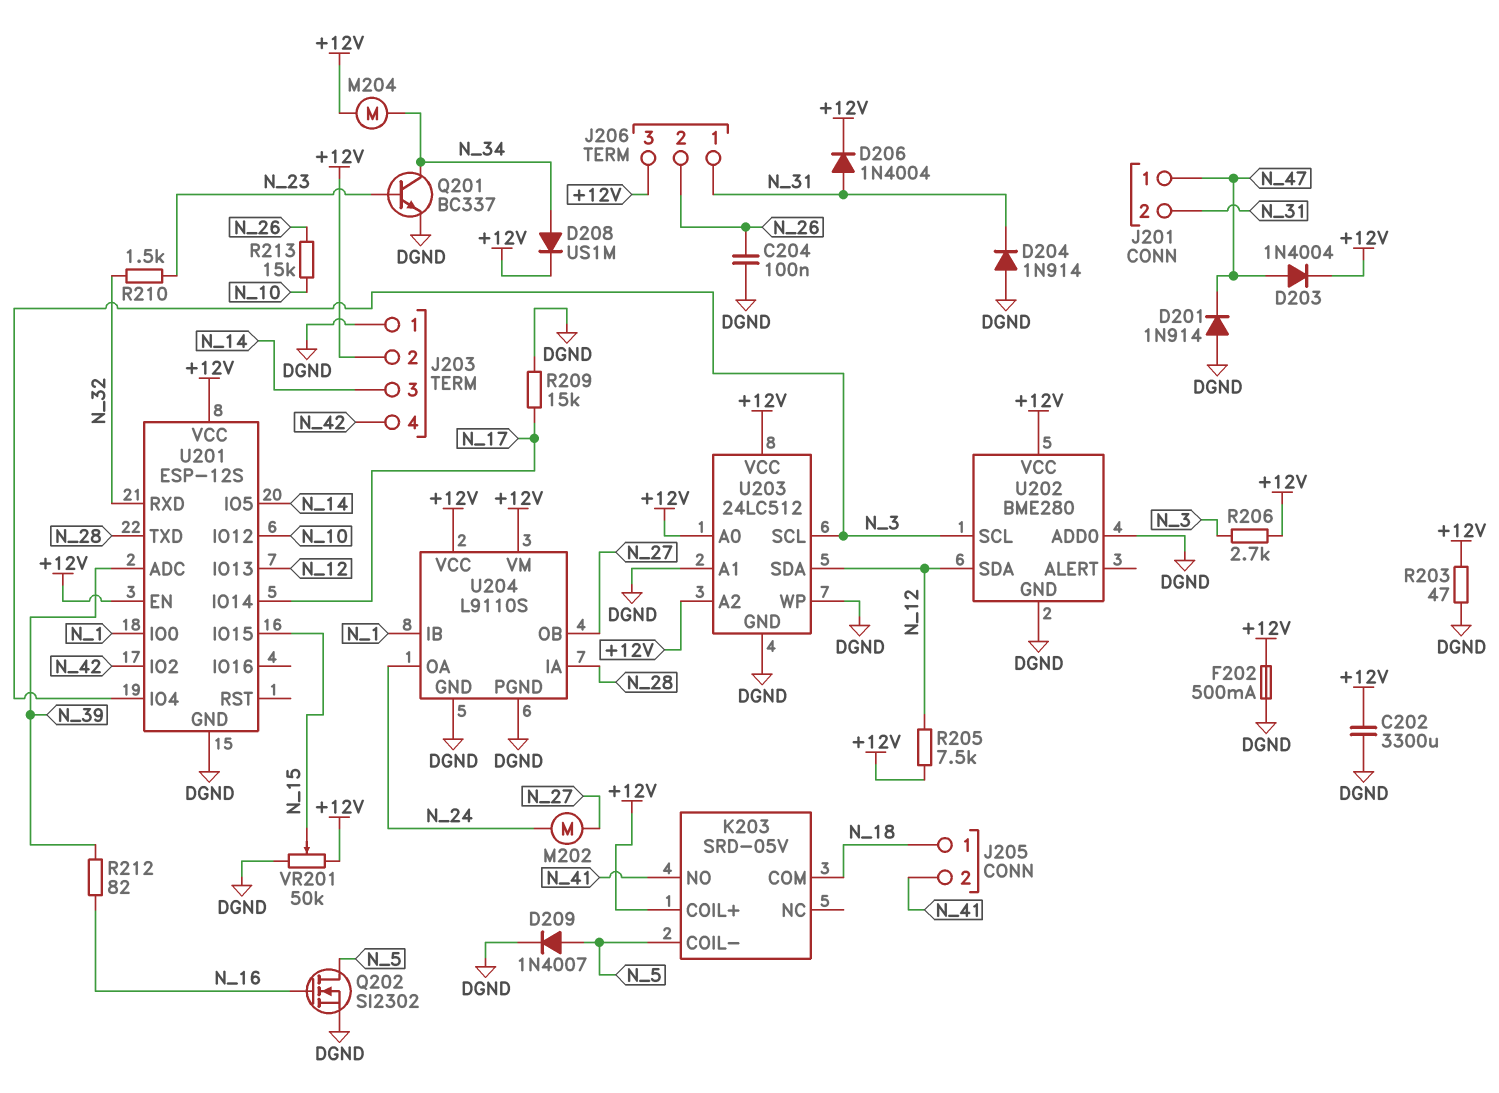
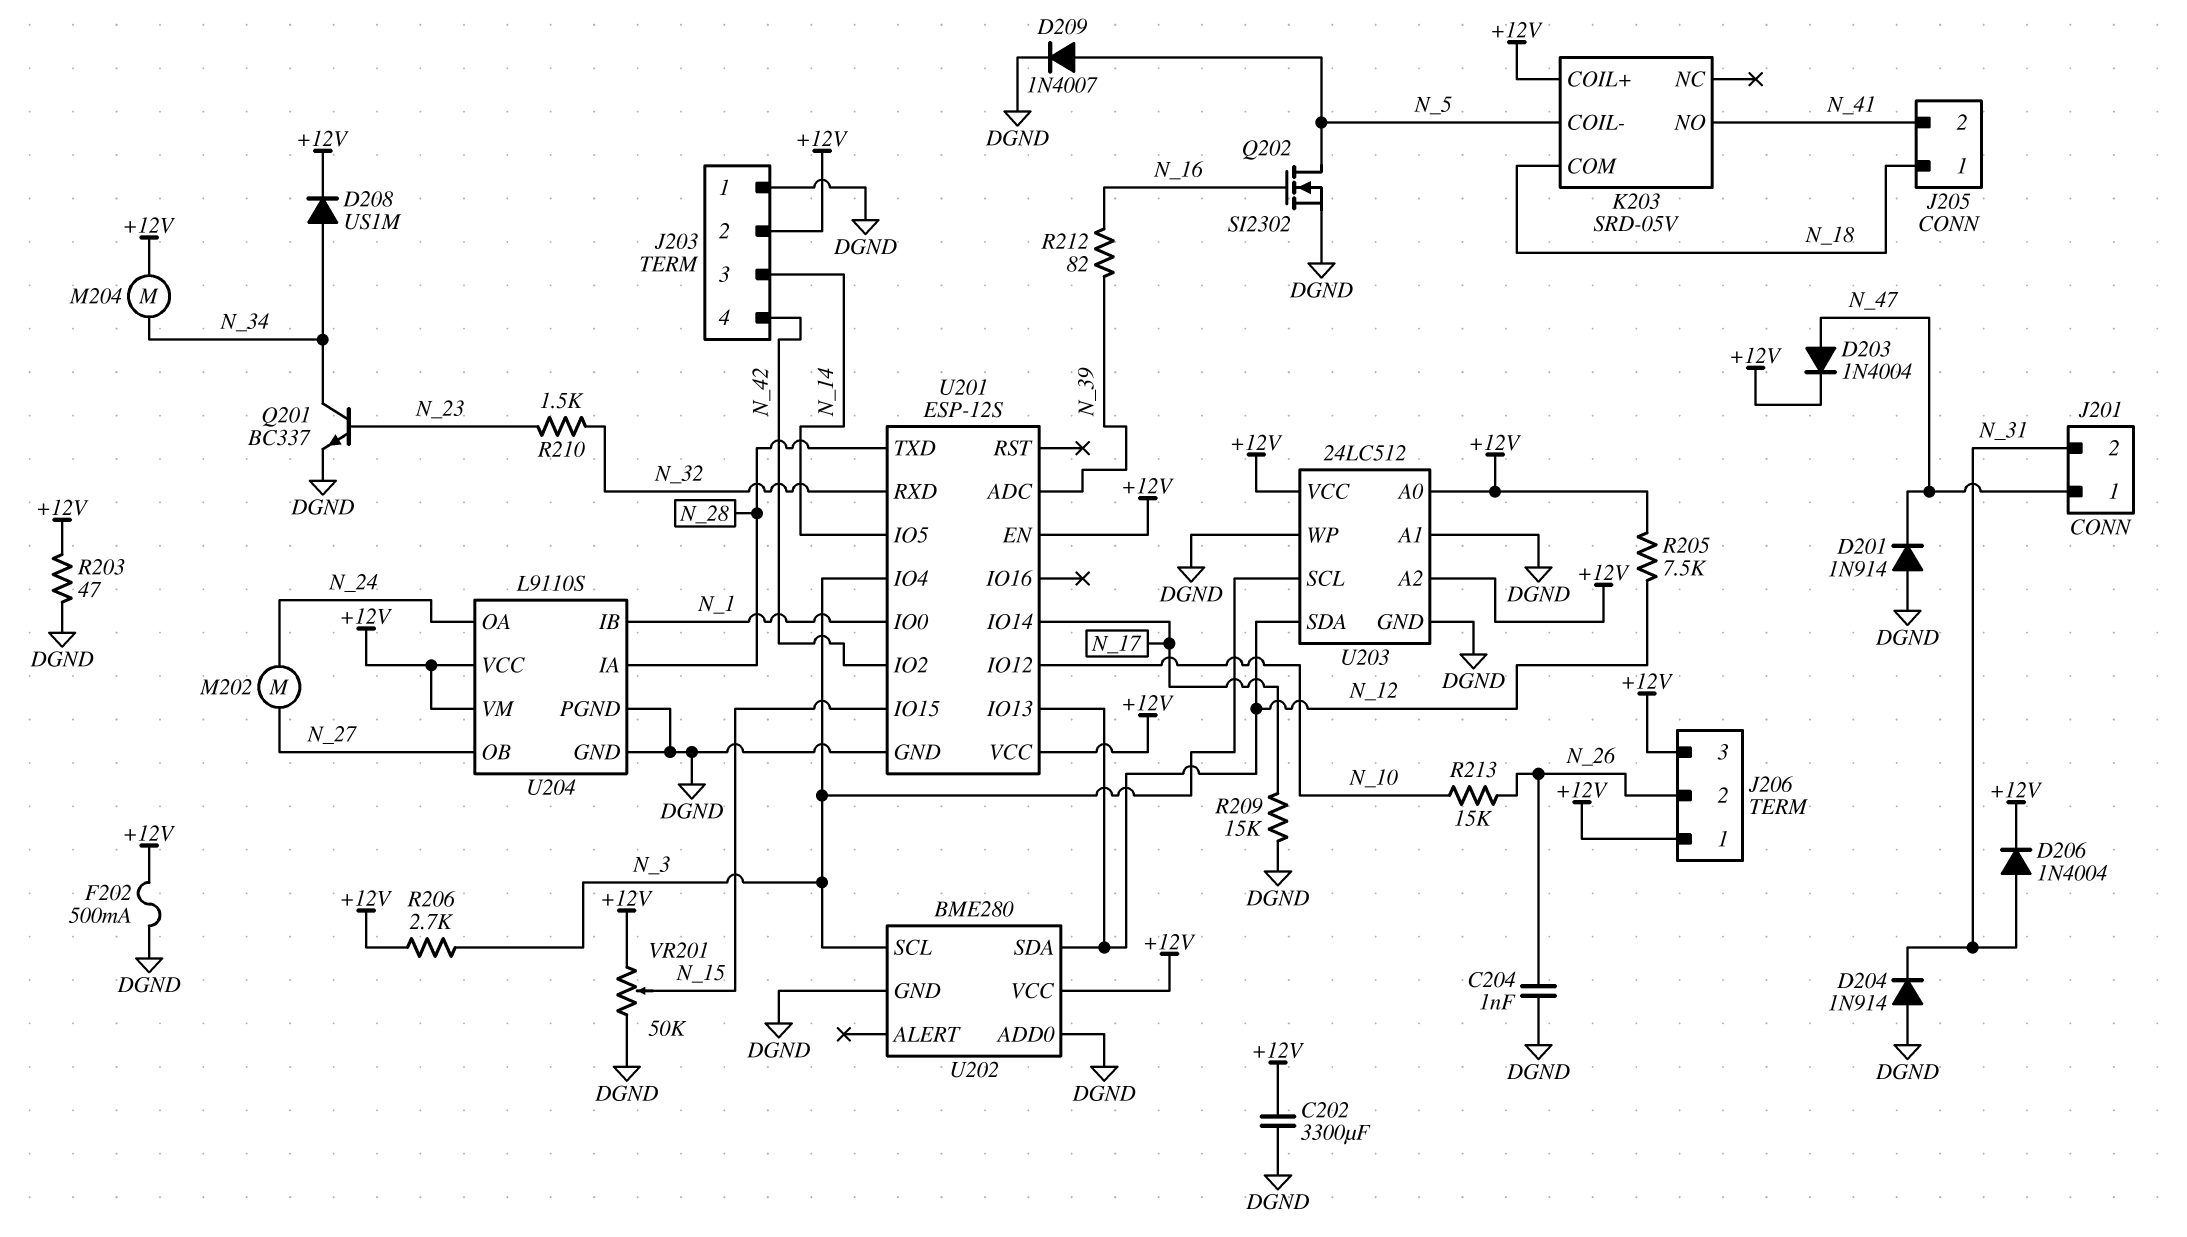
C204: 100nF (DGND, N_26) -> 1nF (DGND, N_26)
J206 pin 1: N_31 -> +12V

